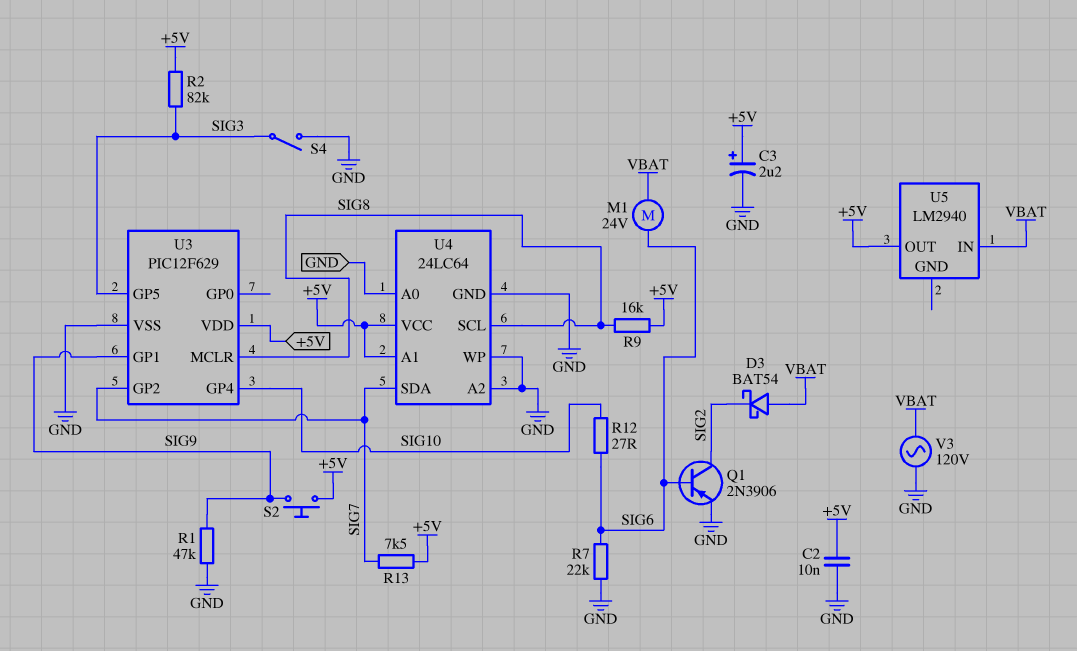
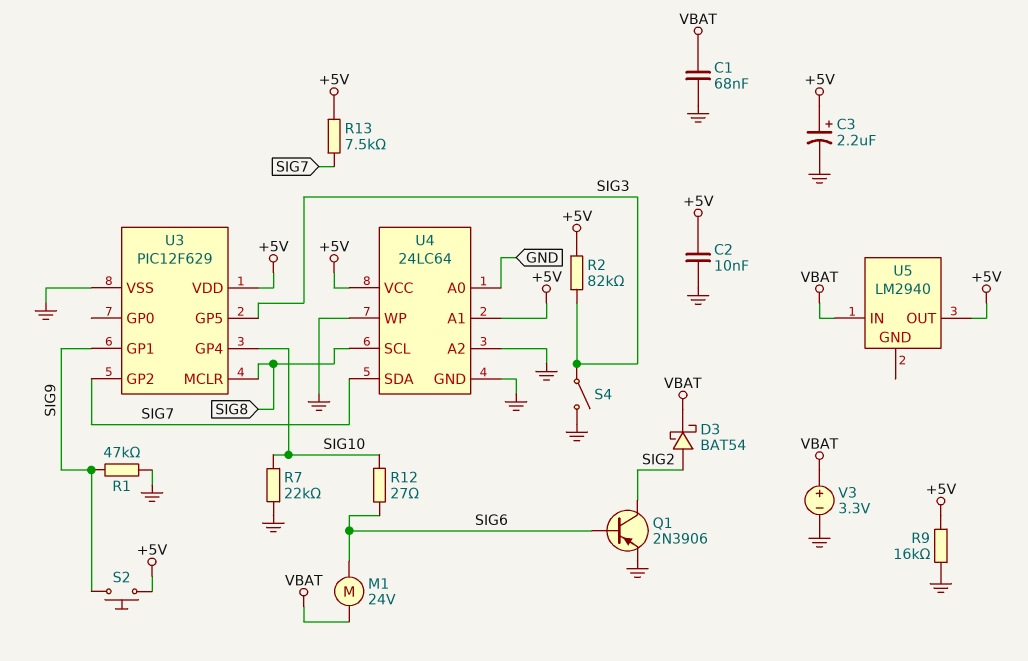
C1: none -> 68nF (GND, VBAT)
D3: schottky BAT54 (A VBAT, K SIG2) -> schottky BAT54 (A SIG2, K VBAT)
R7: 22k (GND, SIG6) -> 22k (GND, SIG10)
R9: 16k (+5V, SIG8) -> 16k (+5V, GND)
V3: AC 120V (GND, VBAT) -> 3.3V (plus VBAT, minus GND)

